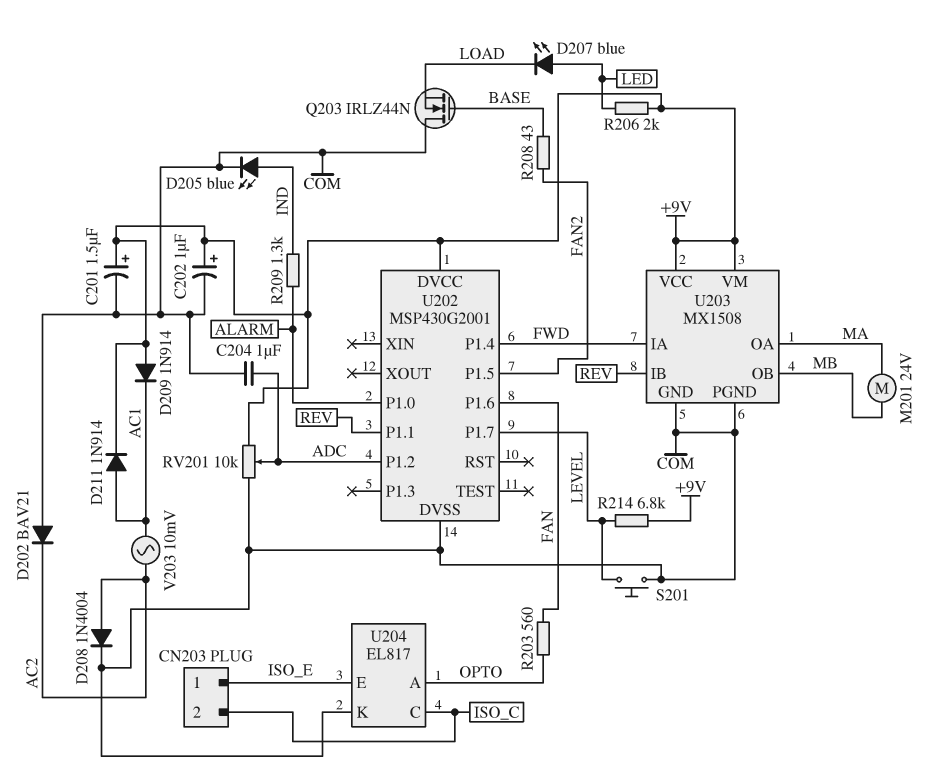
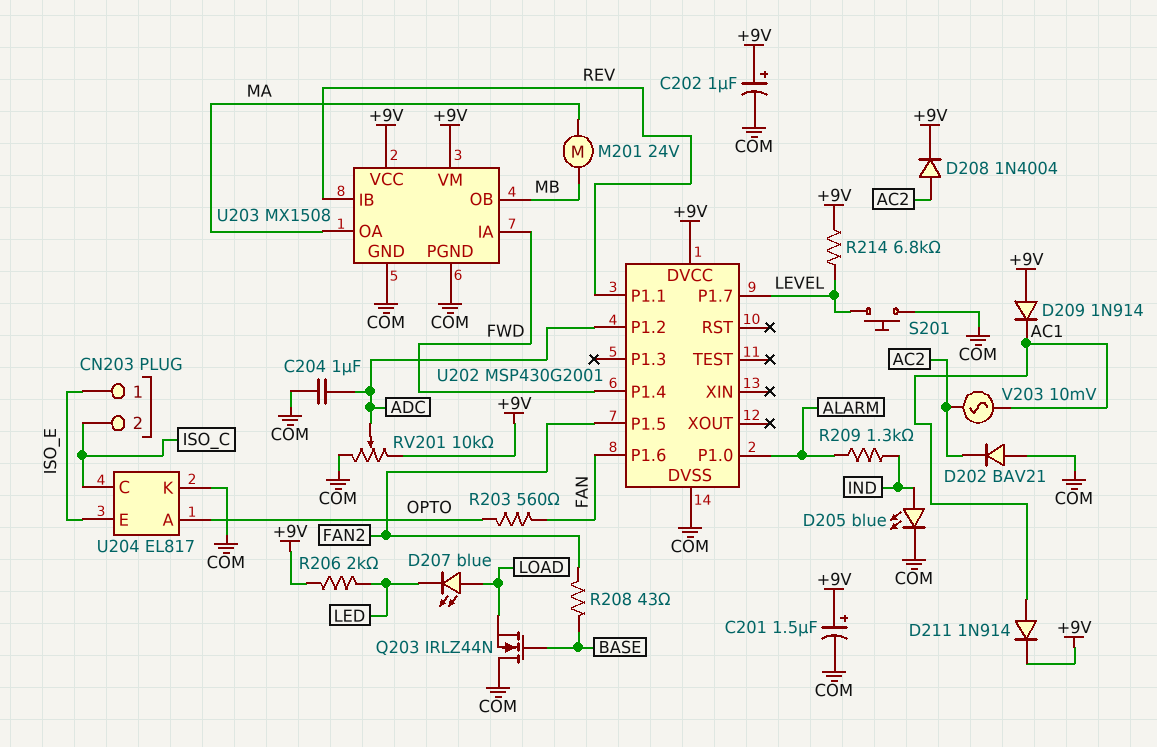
D207: LED blue (A LED, K LOAD) -> LED blue (A LOAD, K LED)
D208: diode 1N4004 (A AC2, K COM) -> diode 1N4004 (A AC2, K +9V)

